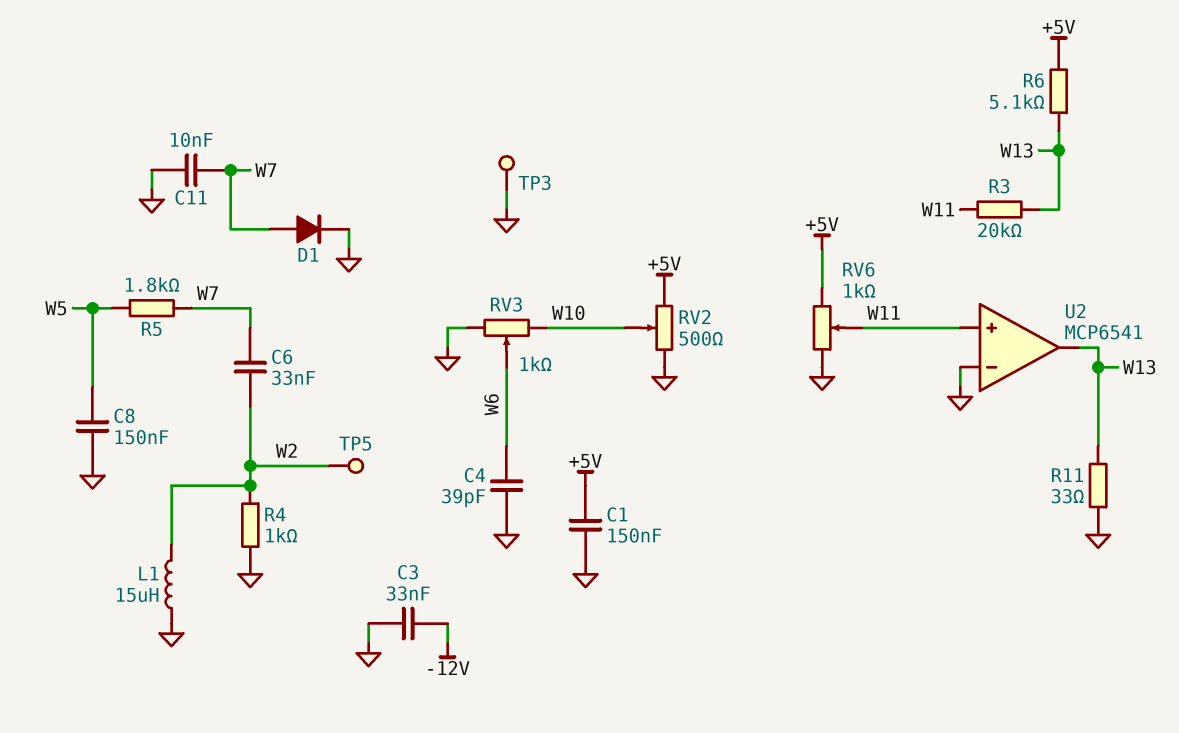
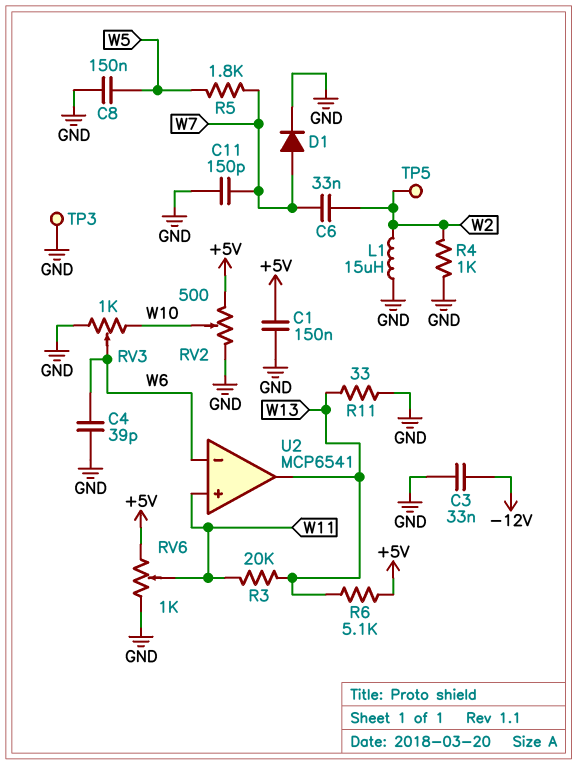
C11: 10nF (GND, W7) -> 150pF (GND, W7)
U2 pin in-: GND -> W6

